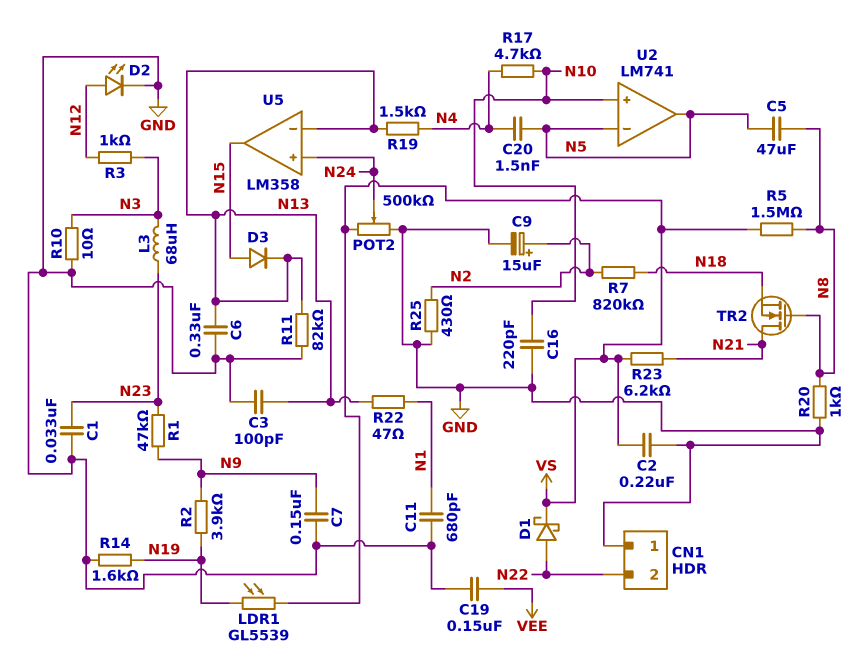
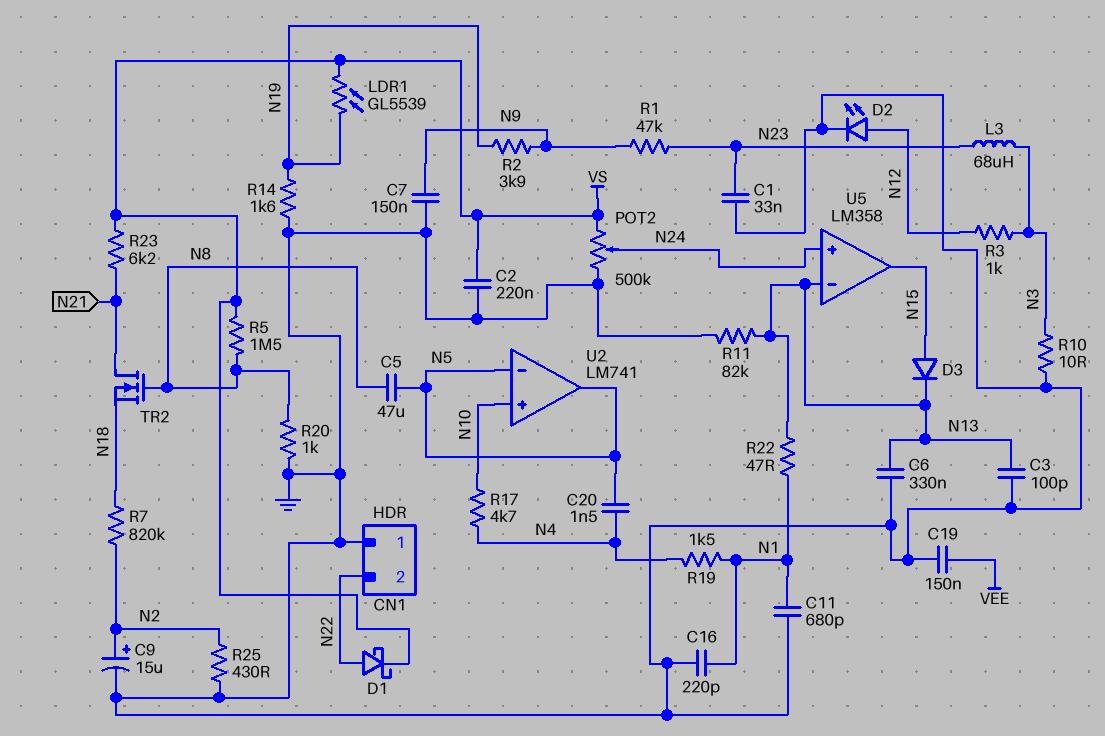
C16: 220pF (GND, N10) -> 220pF (GND, N1)
R19: 1.5k (N4, N13) -> 1.5k (N1, N4)

